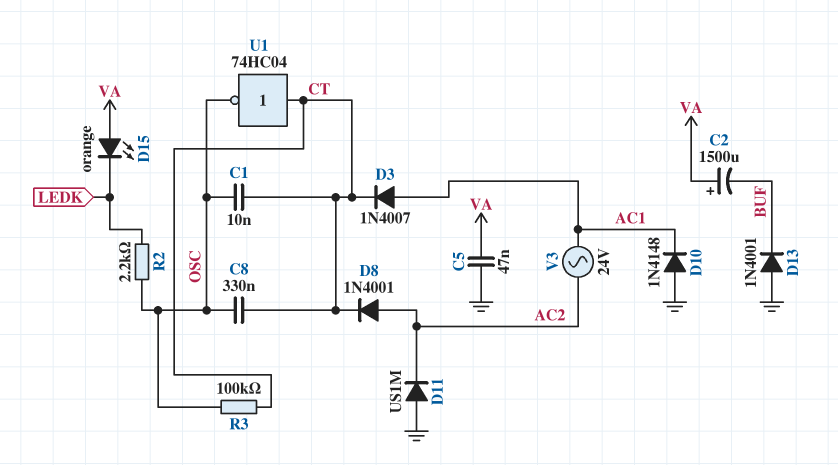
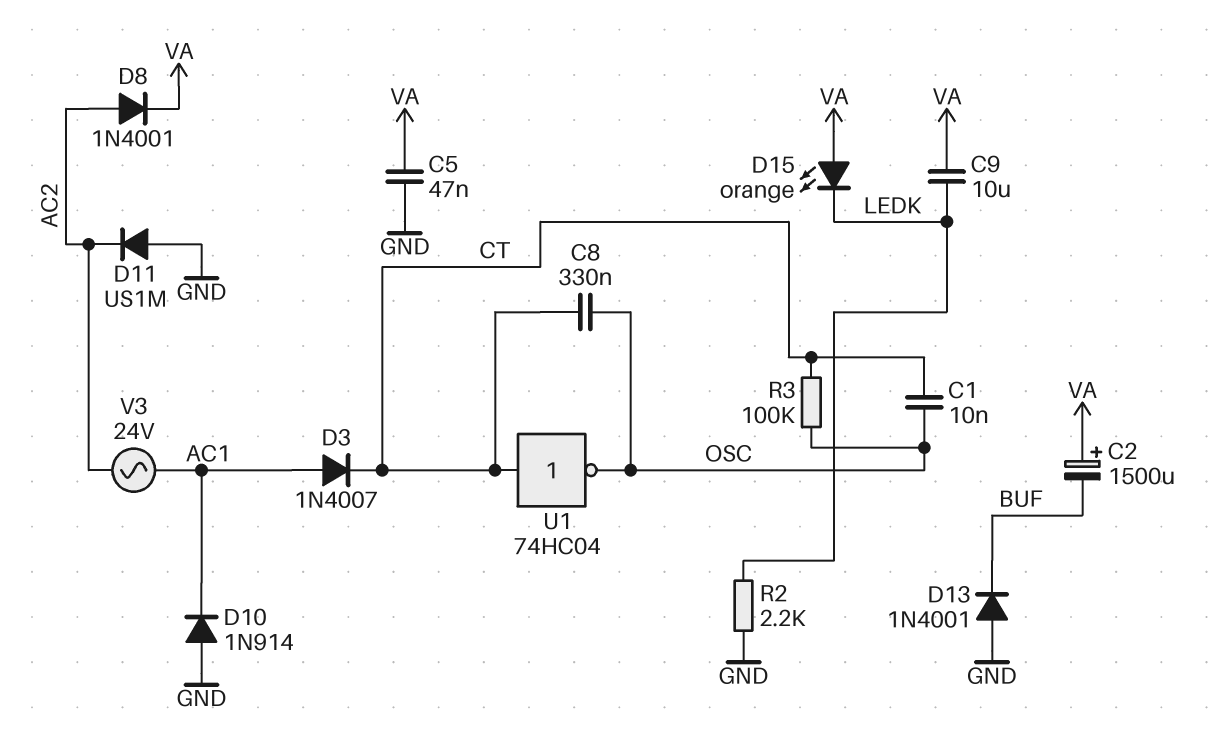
C9: none -> 10uF (LEDK, VA)
D8: diode 1N4001 (A AC2, K CT) -> diode 1N4001 (A AC2, K VA)
D10: diode 1N4148 (A GND, K AC1) -> diode 1N914 (A GND, K AC1)
R2: 2.2k (LEDK, OSC) -> 2.2k (GND, LEDK)

